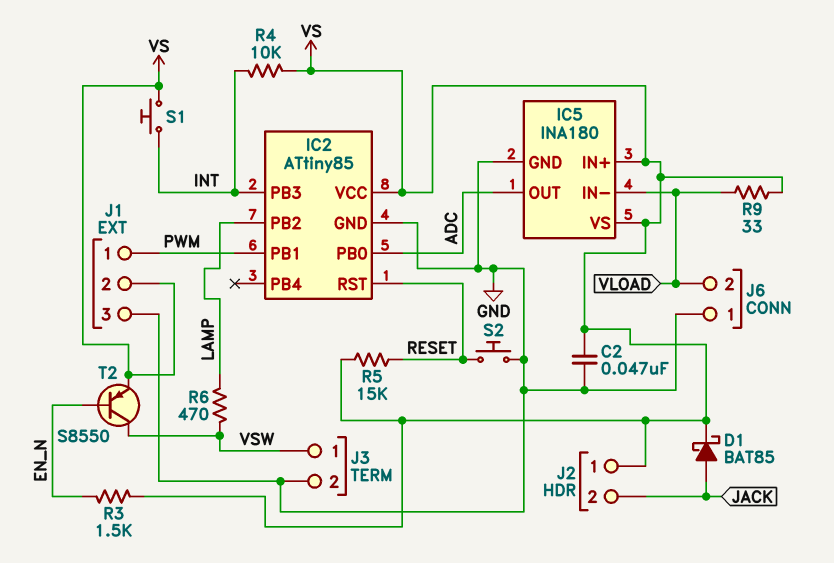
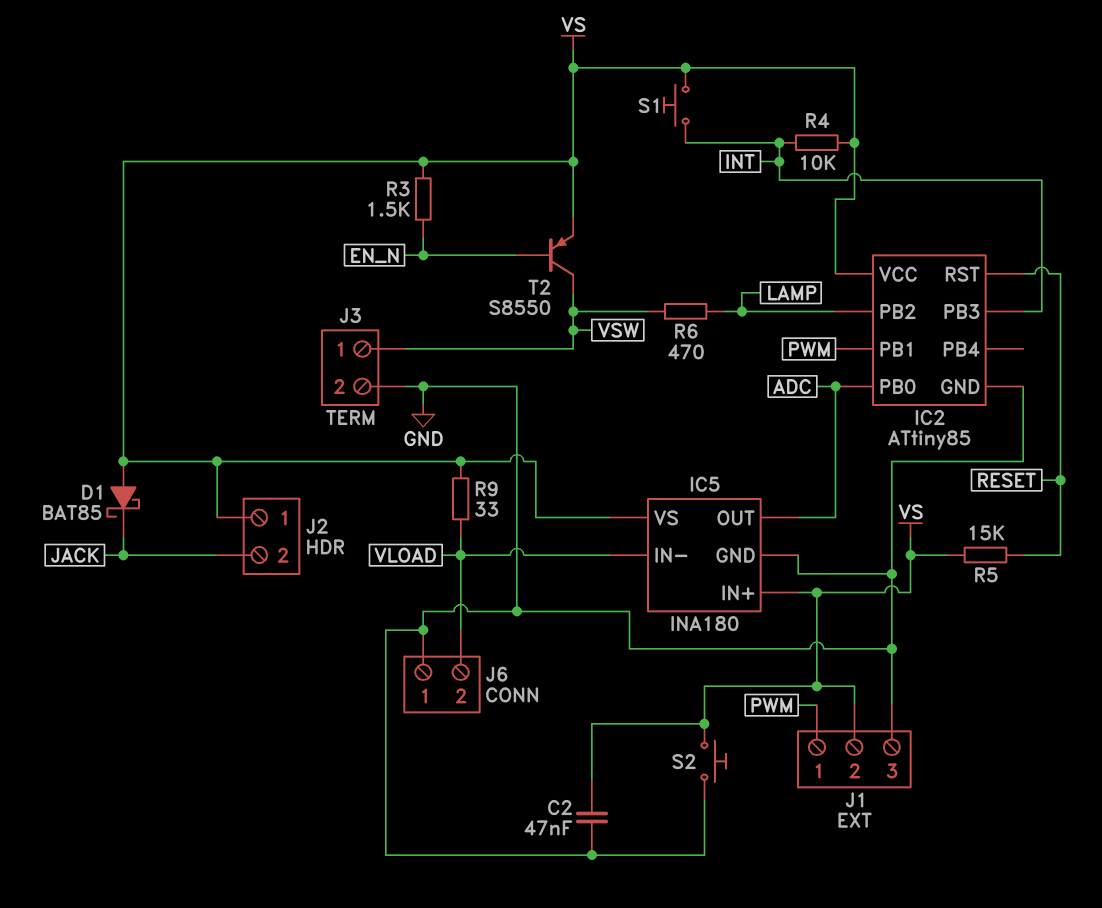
D1: schottky BAT85 (A JACK, K VS) -> schottky BAT85 (A VS, K JACK)
S2: button (GND, RESET) -> button (GND, VS)

